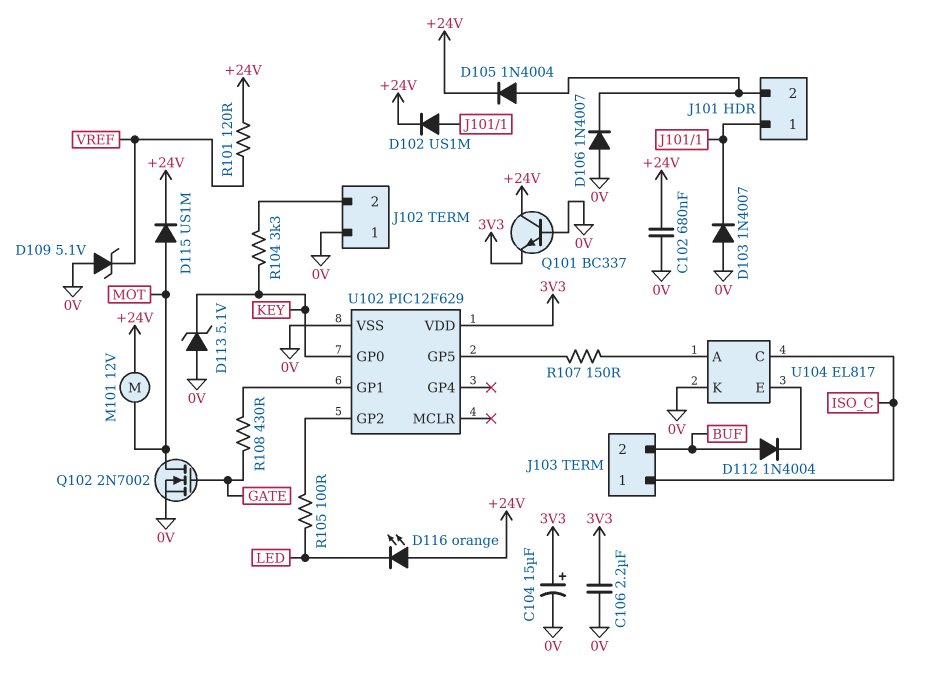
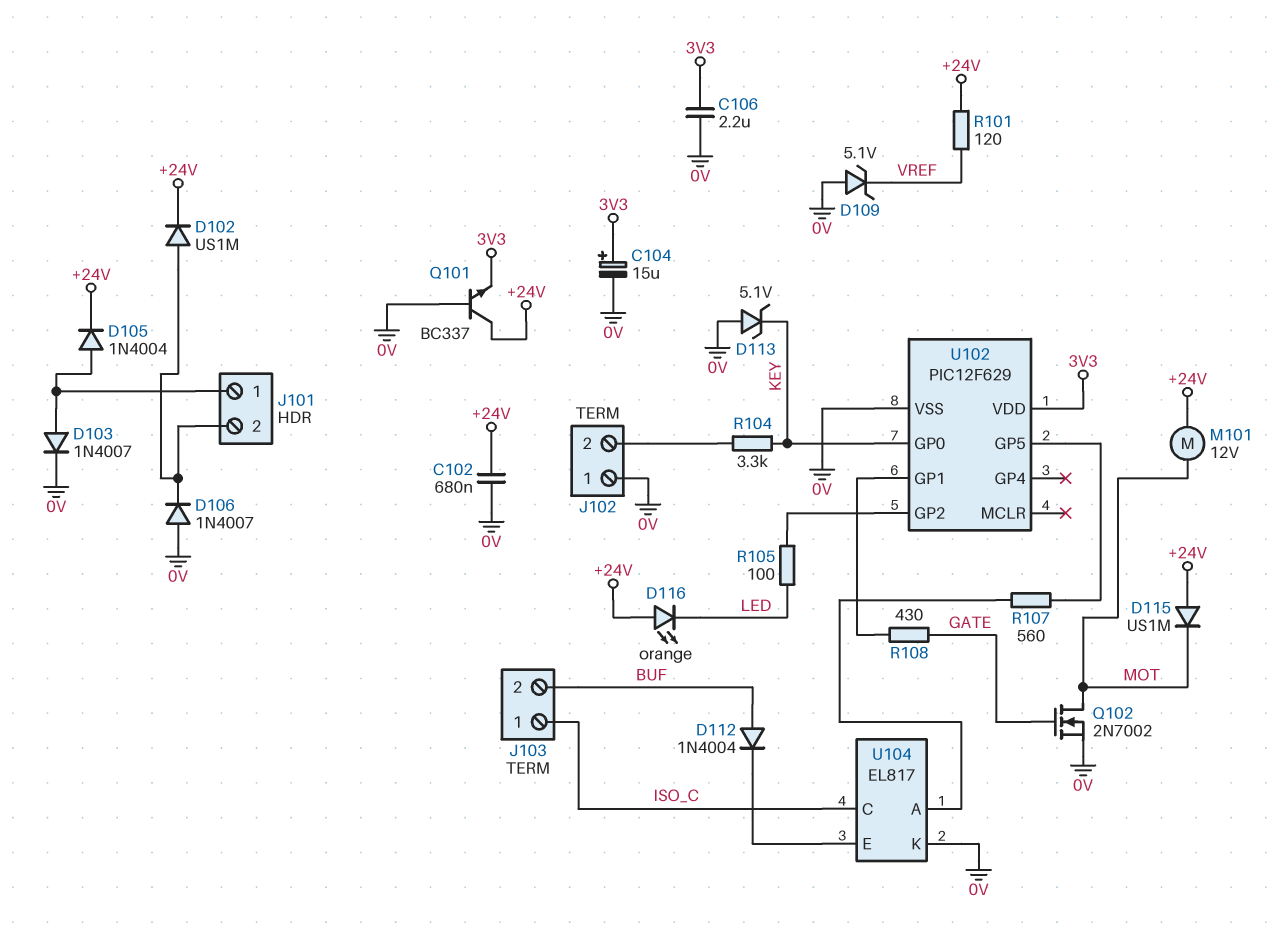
D102: diode US1M (A J101/1, K +24V) -> diode US1M (A J101/2, K +24V)
D103: diode 1N4007 (A 0V, K J101/1) -> diode 1N4007 (A J101/1, K 0V)
D105: diode 1N4004 (A J101/2, K +24V) -> diode 1N4004 (A J101/1, K +24V)
D115: diode US1M (A MOT, K +24V) -> diode US1M (A +24V, K MOT)
R107: 150 (U102/GP5, U104/A) -> 560 (U102/GP5, U104/A)

